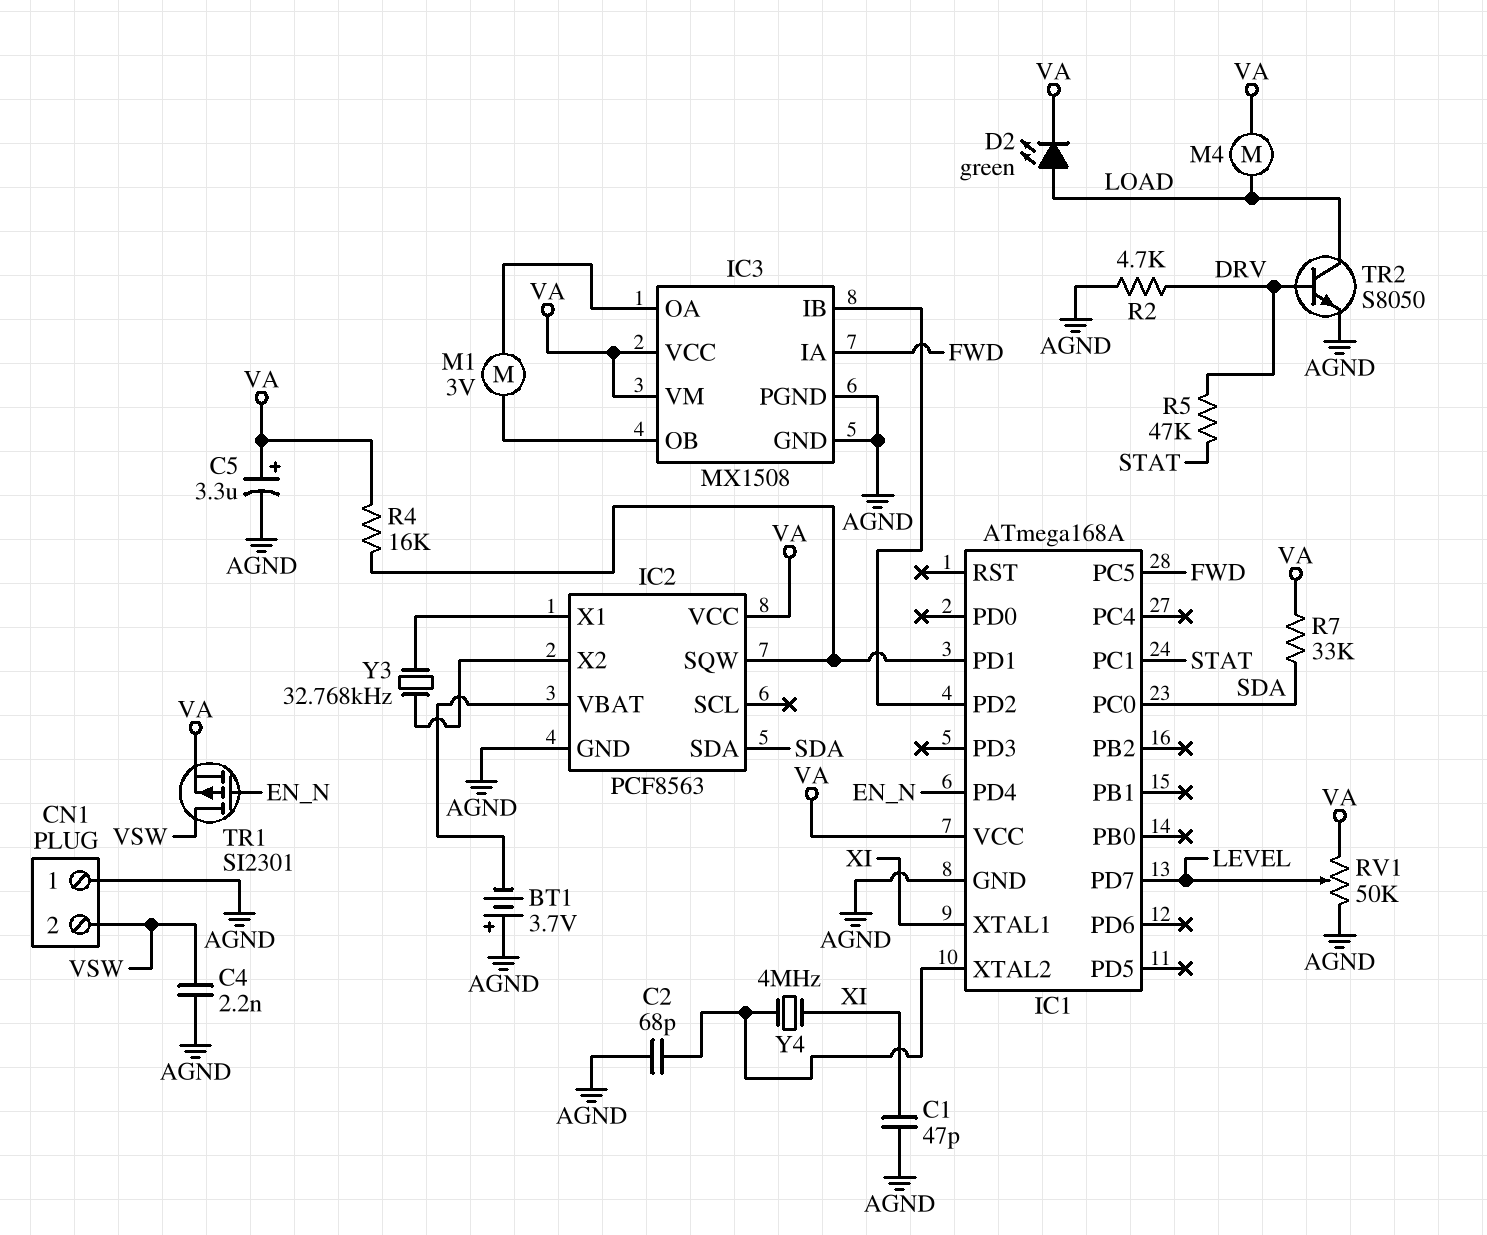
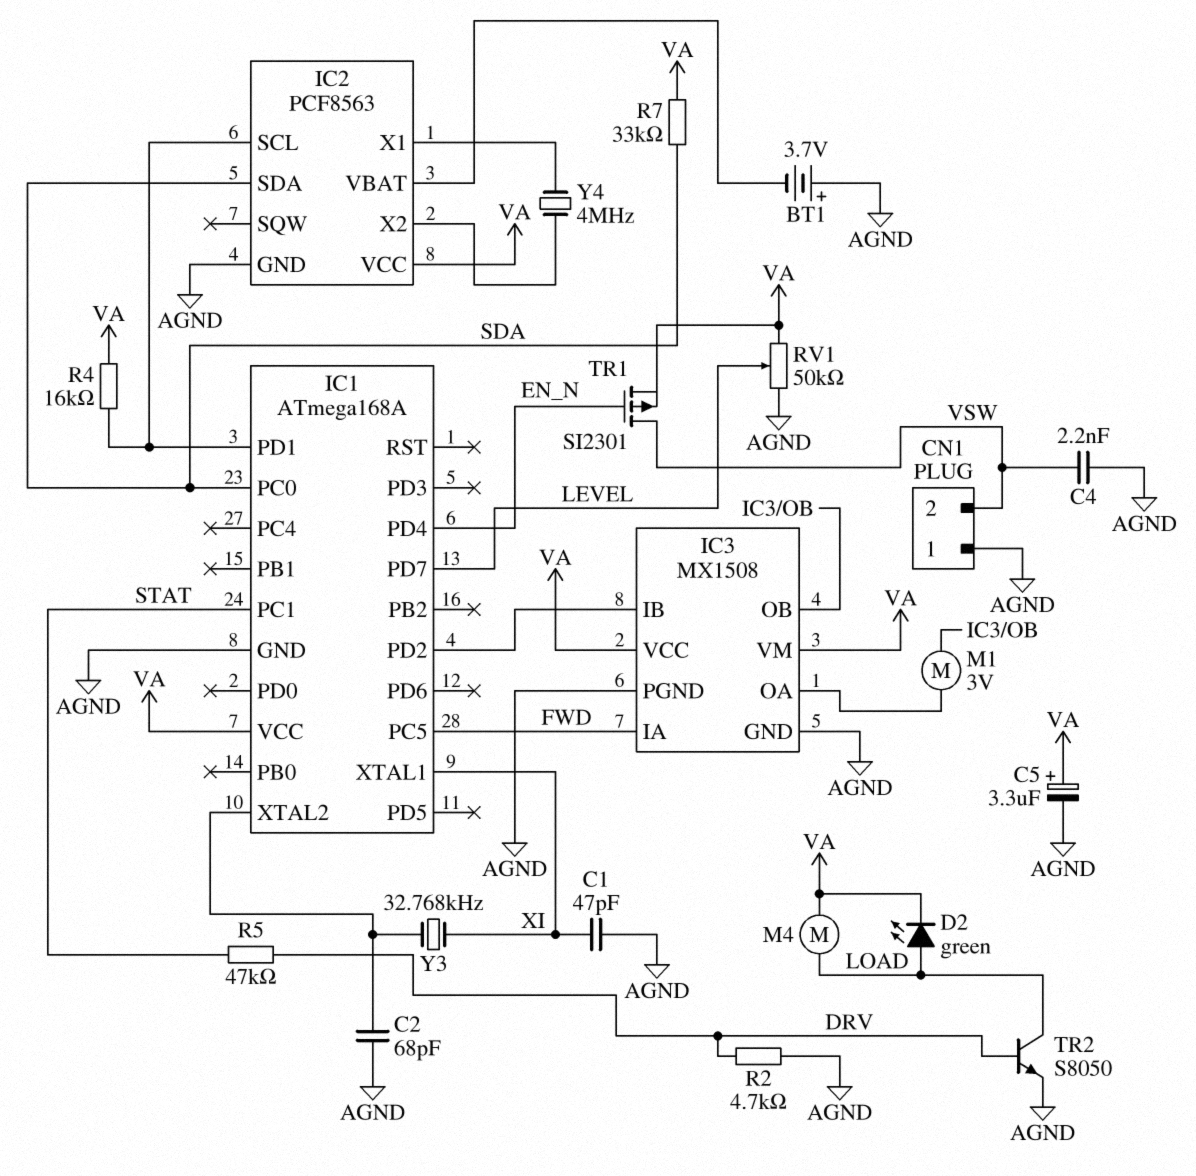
IC2 pin SCL: none -> IC1/PD1
IC2 pin SQW: IC1/PD1 -> none
Y3: 32.768kHz (IC2/X1, IC2/X2) -> 32.768kHz (IC1/XTAL2, XI)
Y4: 4MHz (IC1/XTAL2, XI) -> 4MHz (IC2/X1, IC2/X2)

